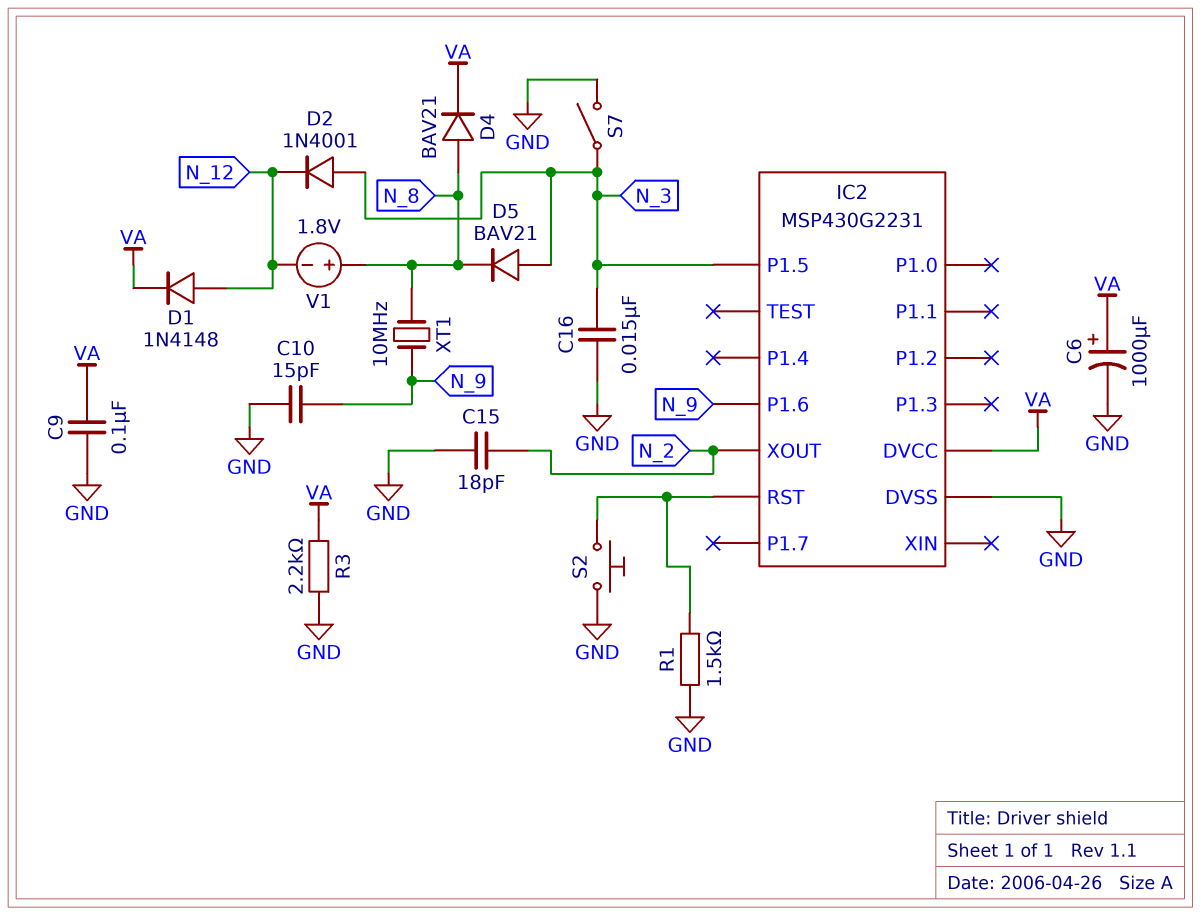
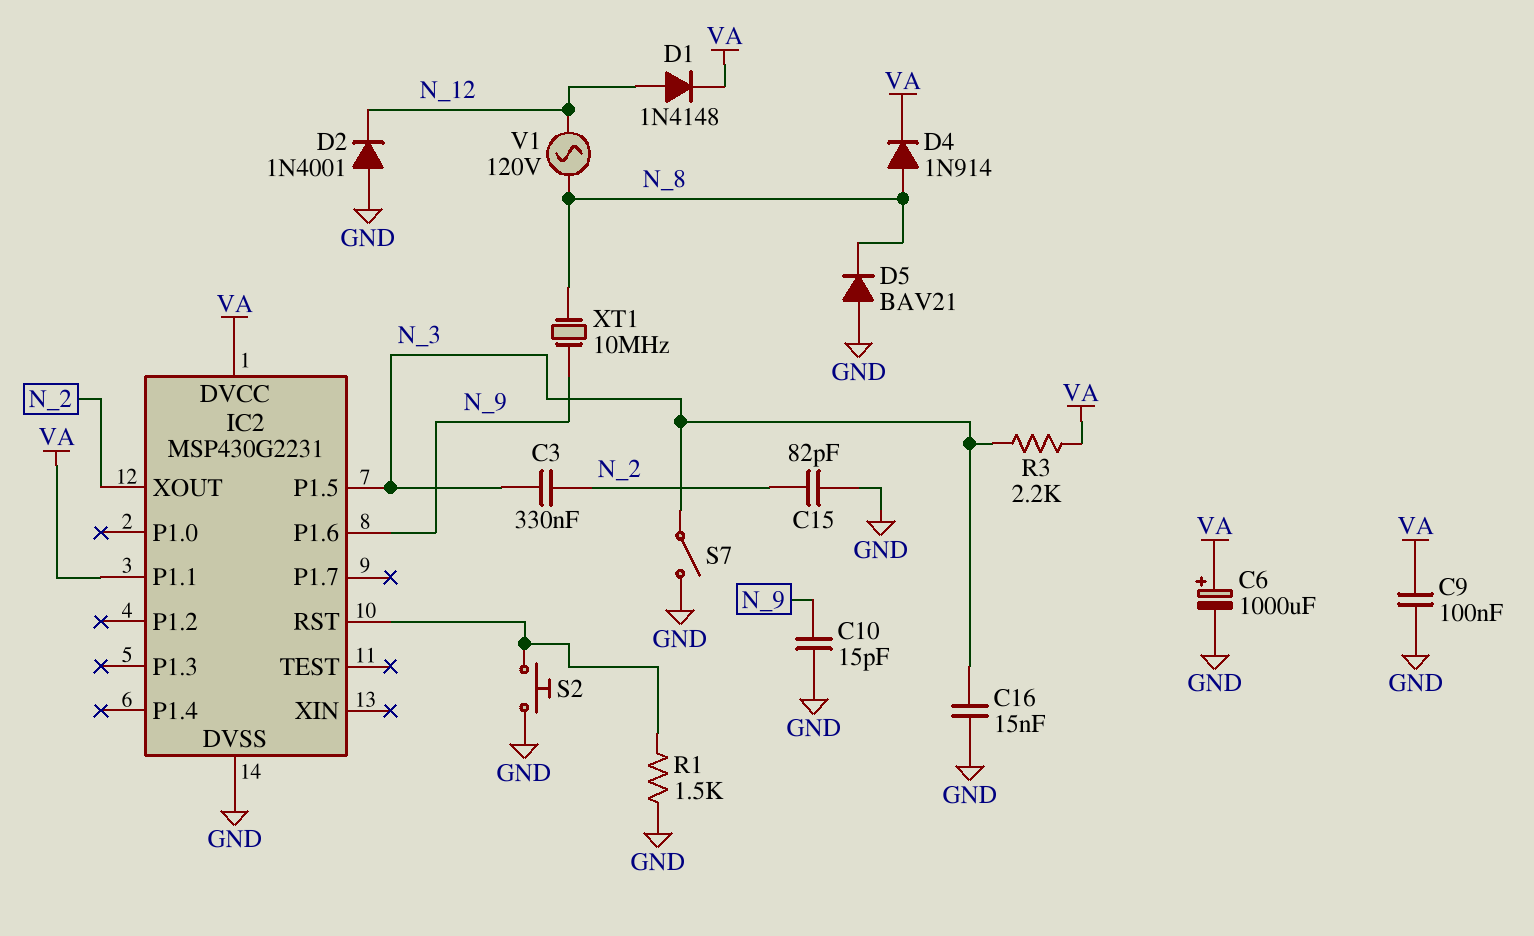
C3: none -> 330nF (N_2, N_3)
C15: 18pF (GND, N_2) -> 82pF (GND, N_2)
D2: diode 1N4001 (A N_3, K N_12) -> diode 1N4001 (A GND, K N_12)
D4: diode BAV21 (A N_8, K VA) -> diode 1N914 (A N_8, K VA)
D5: diode BAV21 (A N_3, K N_8) -> diode BAV21 (A GND, K N_8)
IC2 pin P1.1: none -> VA
R3: 2.2k (GND, VA) -> 2.2k (N_3, VA)
V1: 1.8V (plus N_8, minus N_12) -> AC 120V (N_8, N_12)

